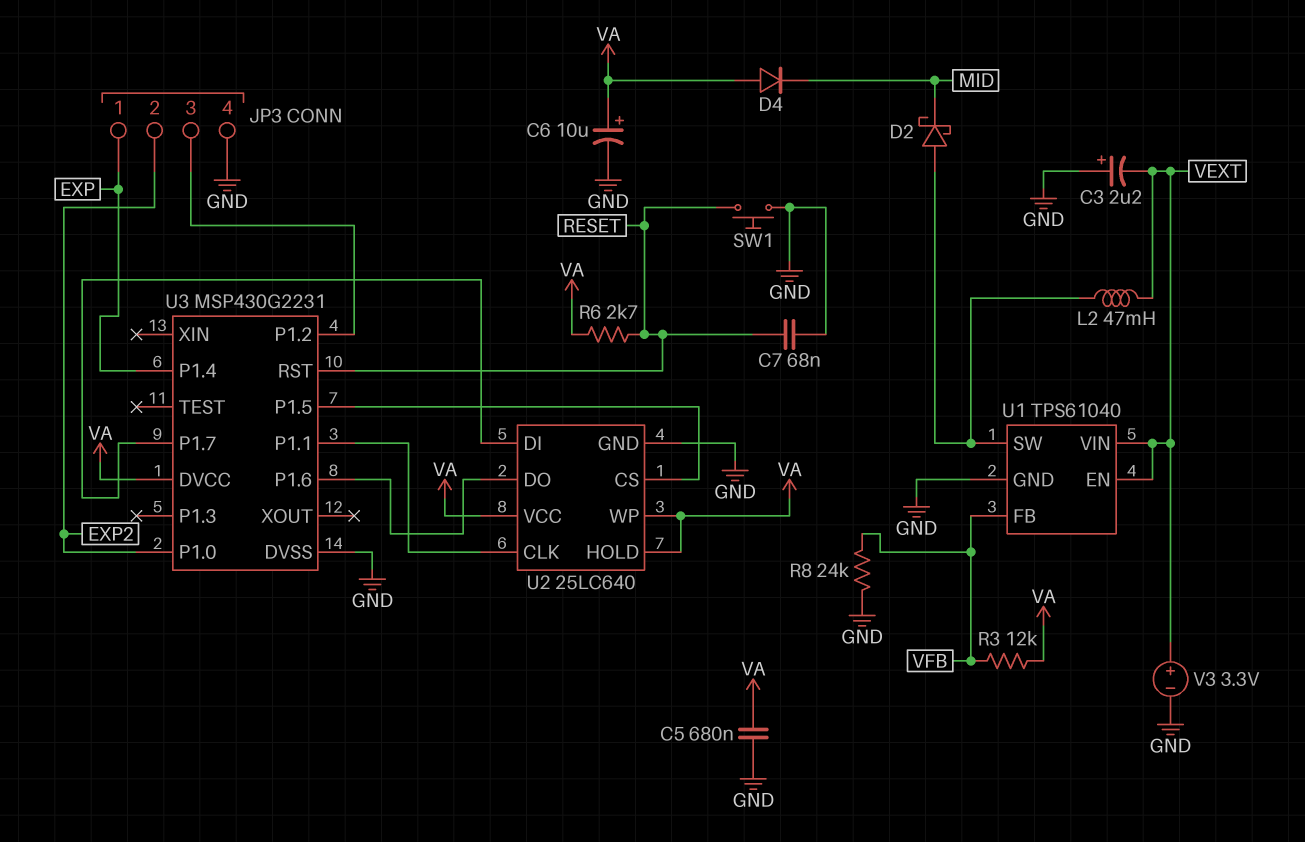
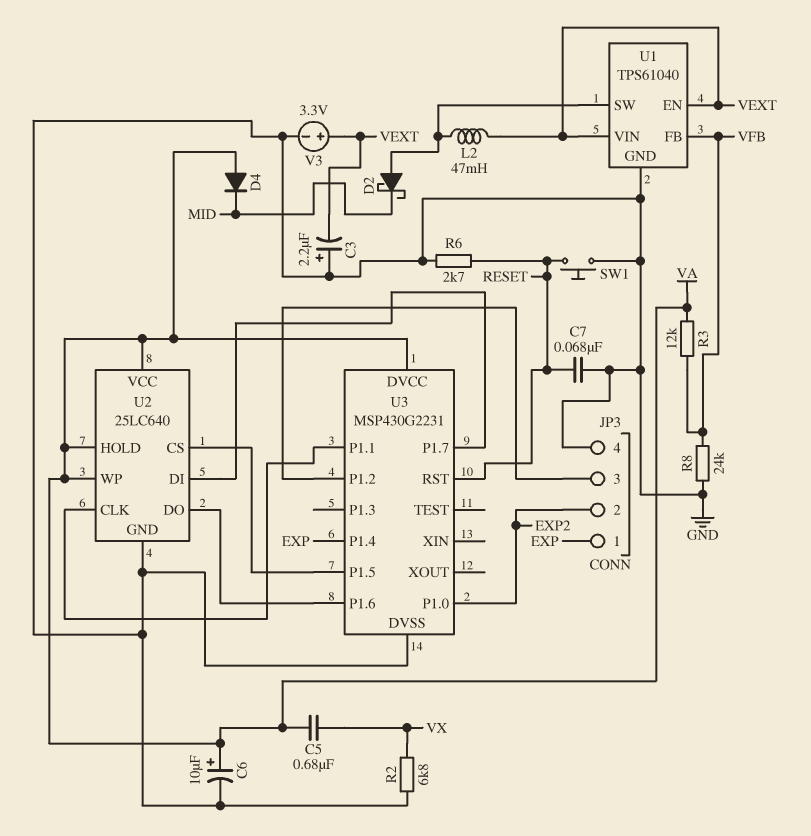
C5: 680nF (GND, VA) -> 680nF (VA, VX)
R2: none -> 6.8k (GND, VX)
R6: 2.7k (RESET, VA) -> 2.7k (GND, RESET)

